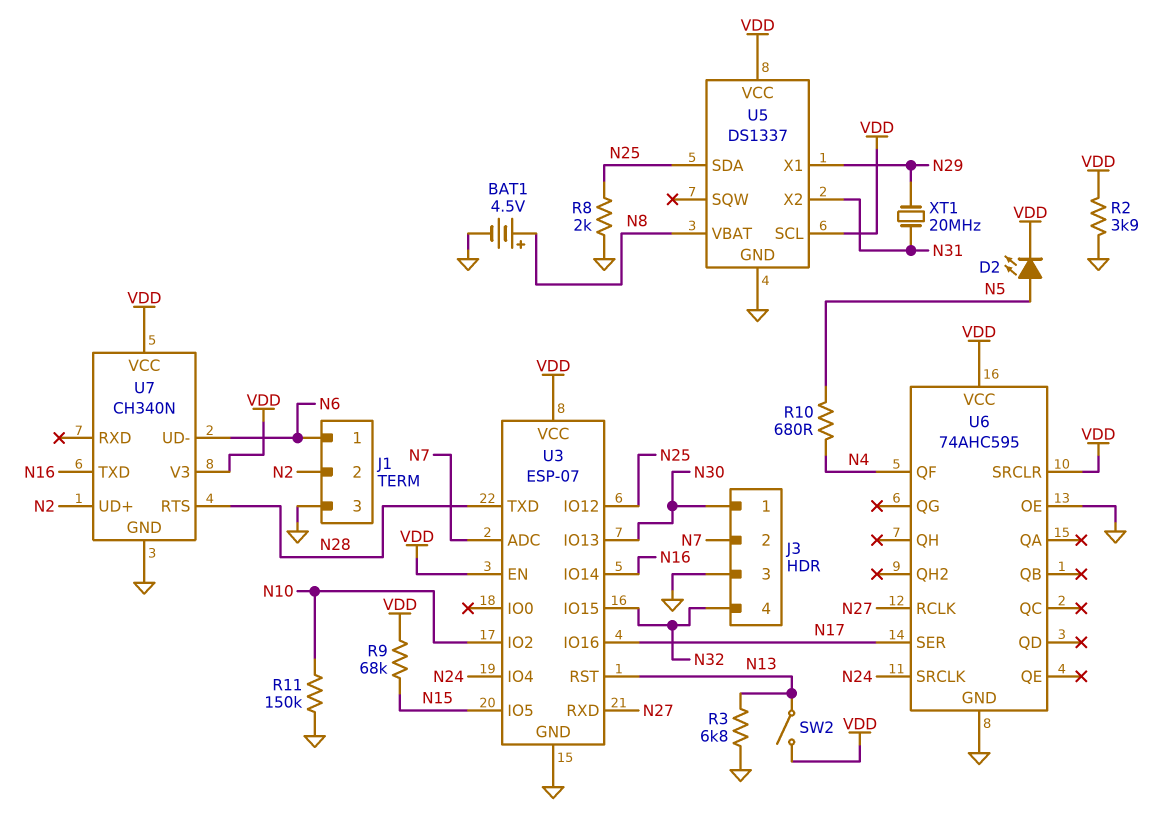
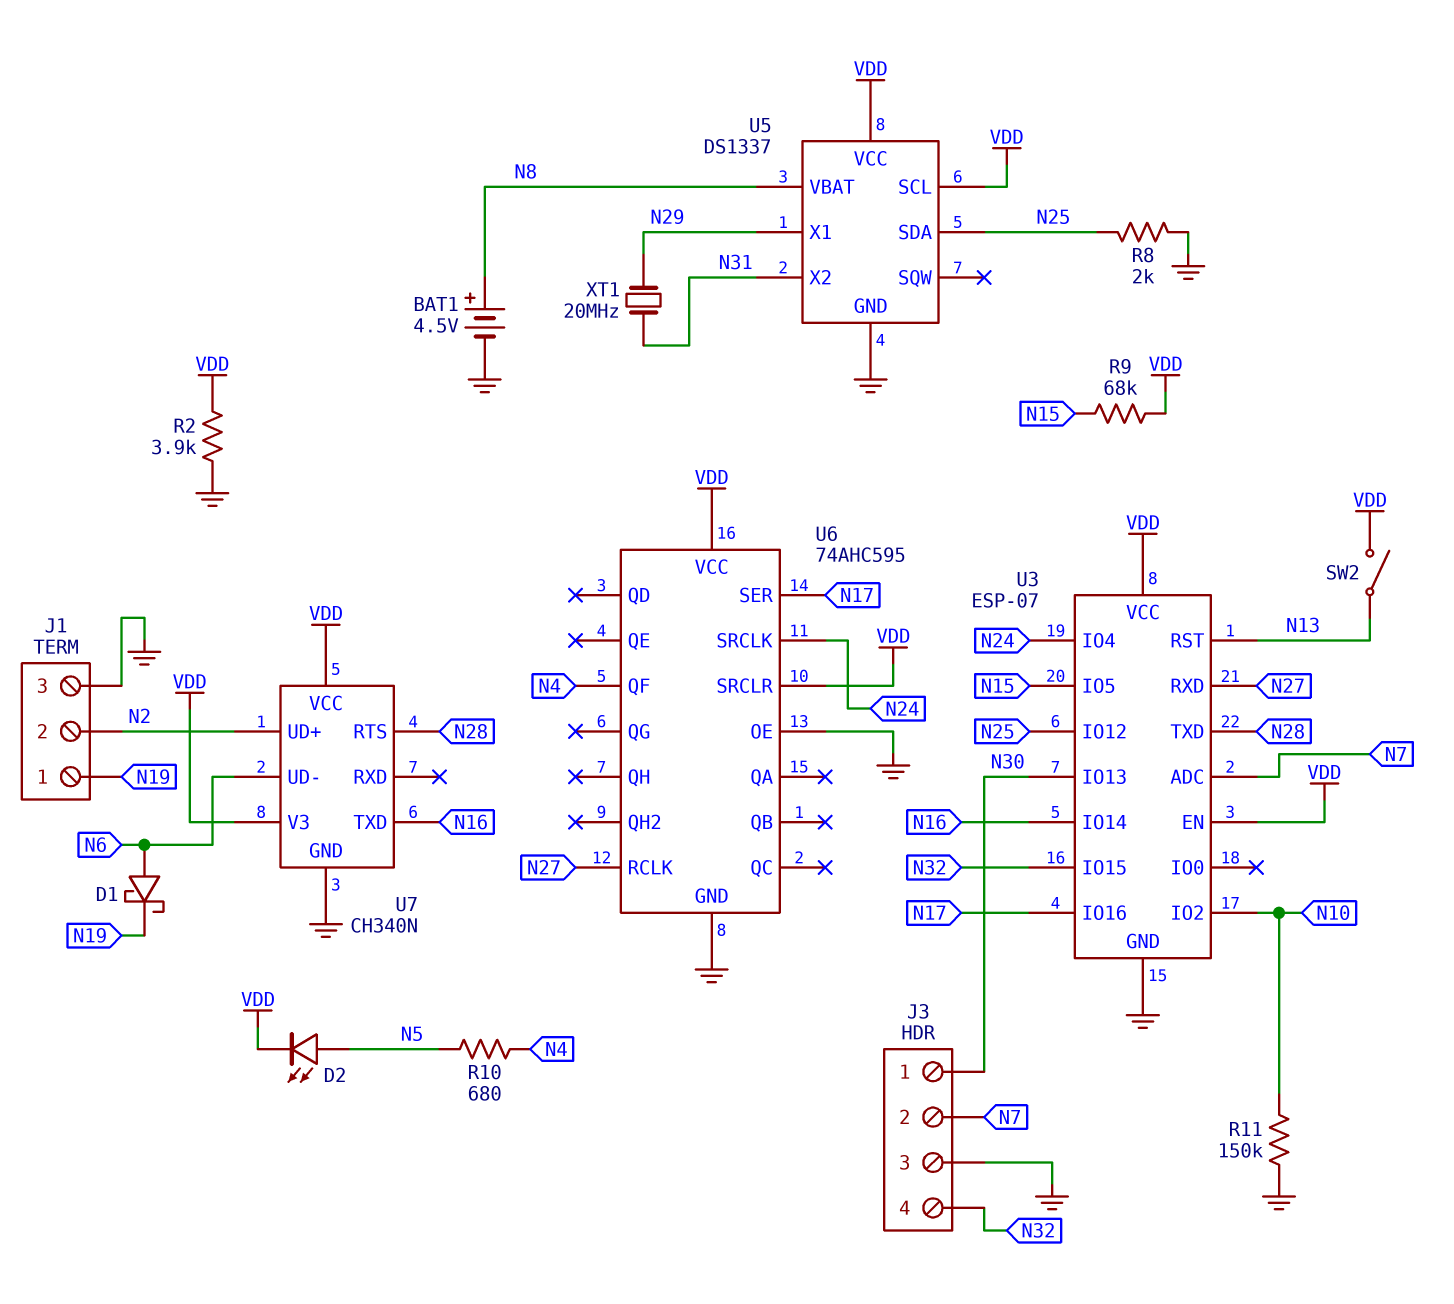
D1: none -> schottky (A N6, K N19)
J1 pin 1: N6 -> N19
R3: 6.8k (GND, N13) -> none

